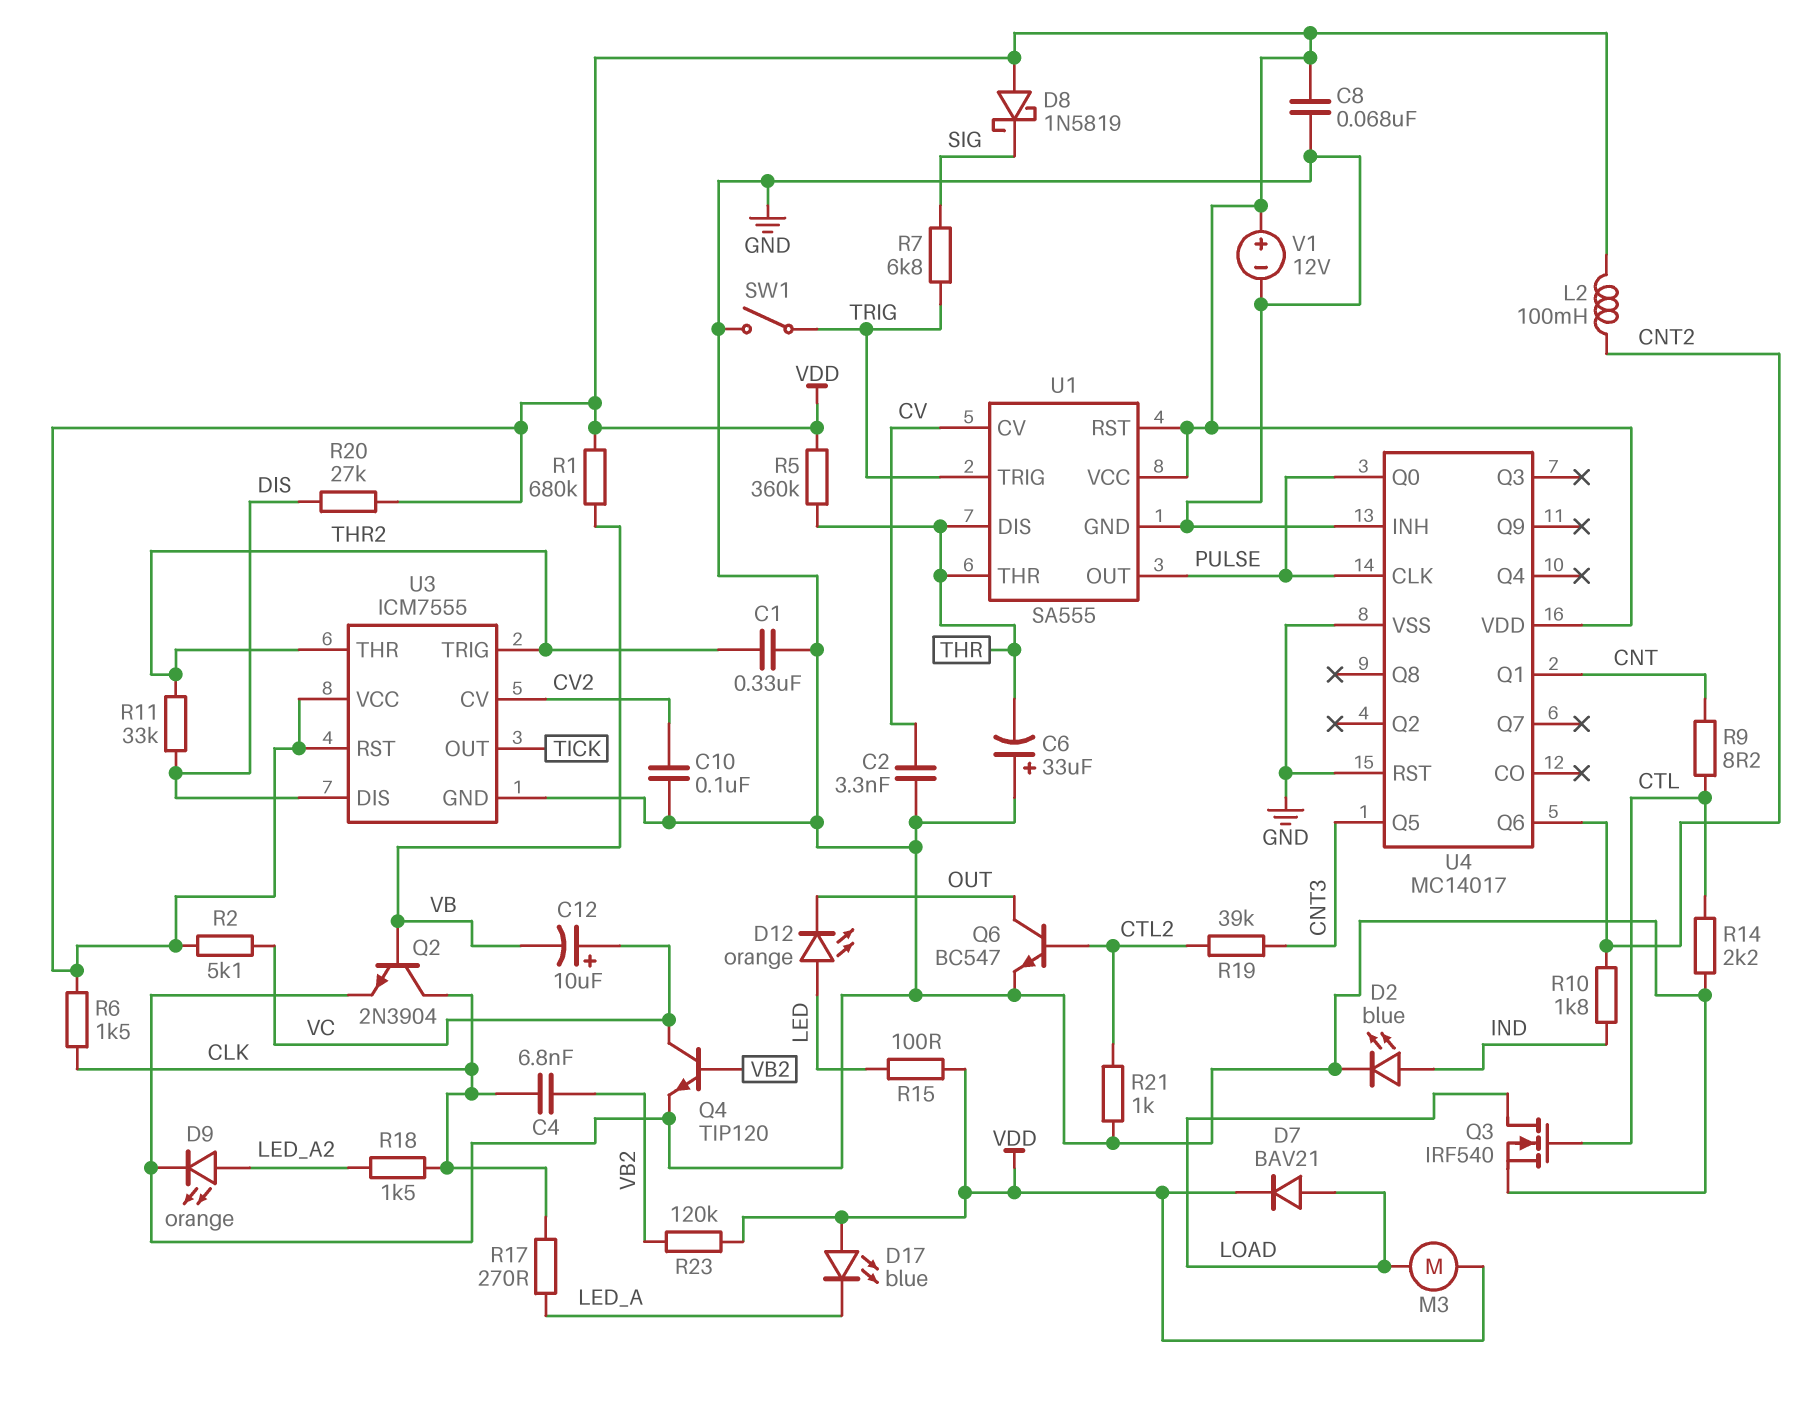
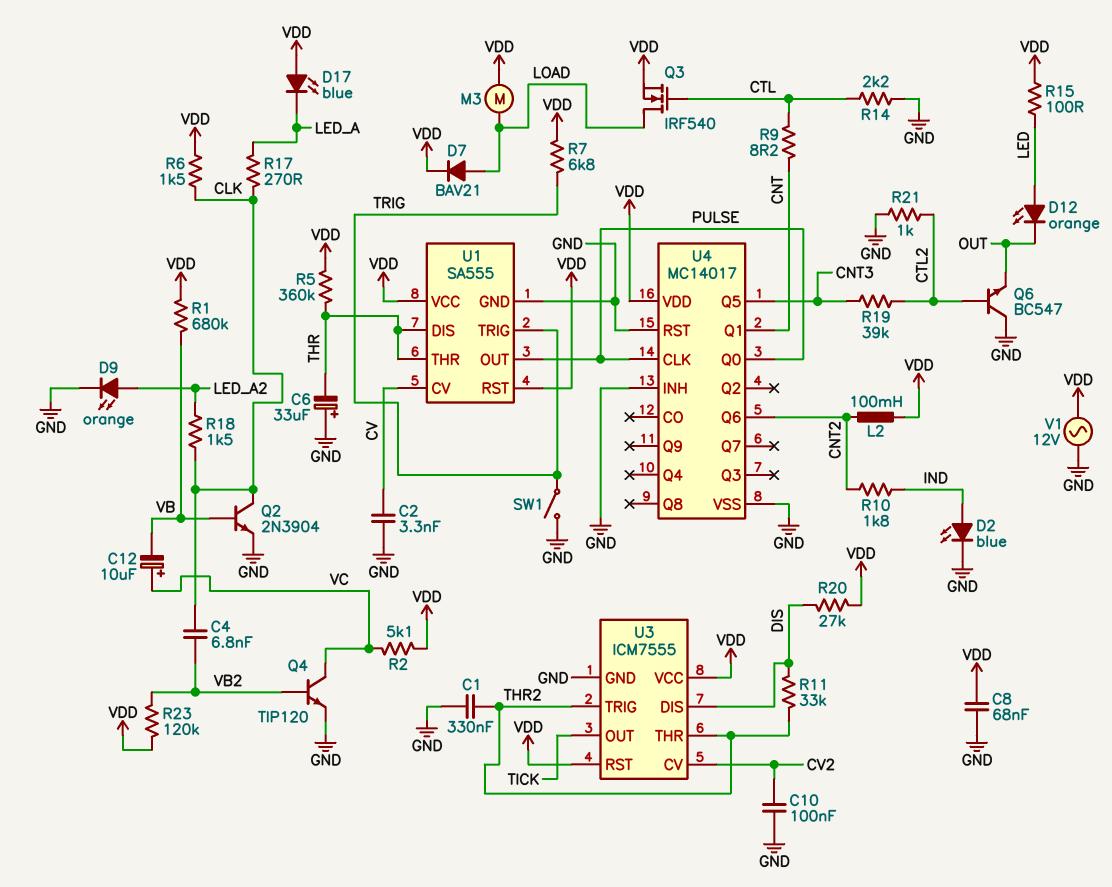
D8: schottky 1N5819 (A VDD, K SIG) -> none
Q3: NMOS IRF540 (G CTL, D LOAD, S GND) -> NMOS IRF540 (G CTL, D LOAD, S VDD)
Q6: NPN BC547 (B CTL2, C OUT, E GND) -> NPN BC547 (B CTL2, C GND, E OUT)
R7: 6.8k (SIG, TRIG) -> 6.8k (TRIG, VDD)
V1: 12V (plus VDD, minus GND) -> AC 12V (GND, VDD)

